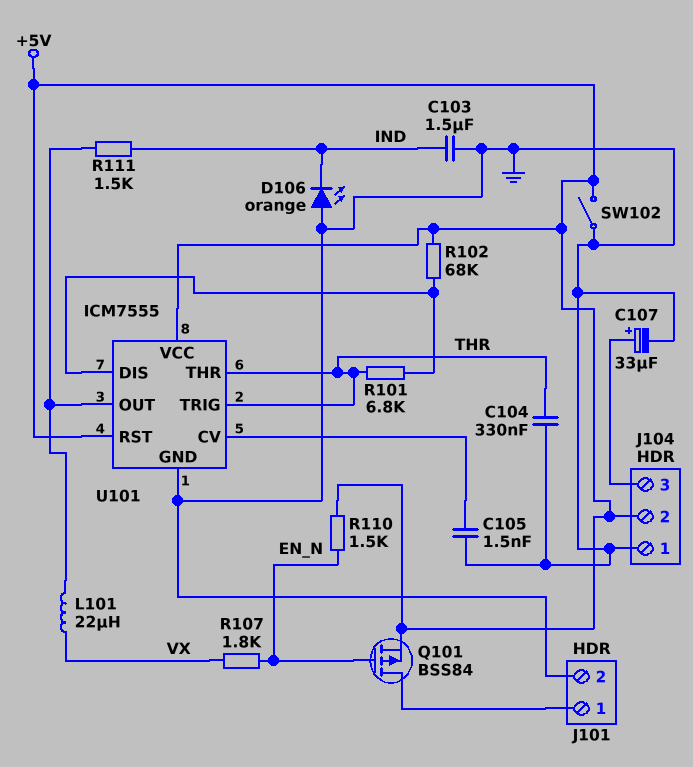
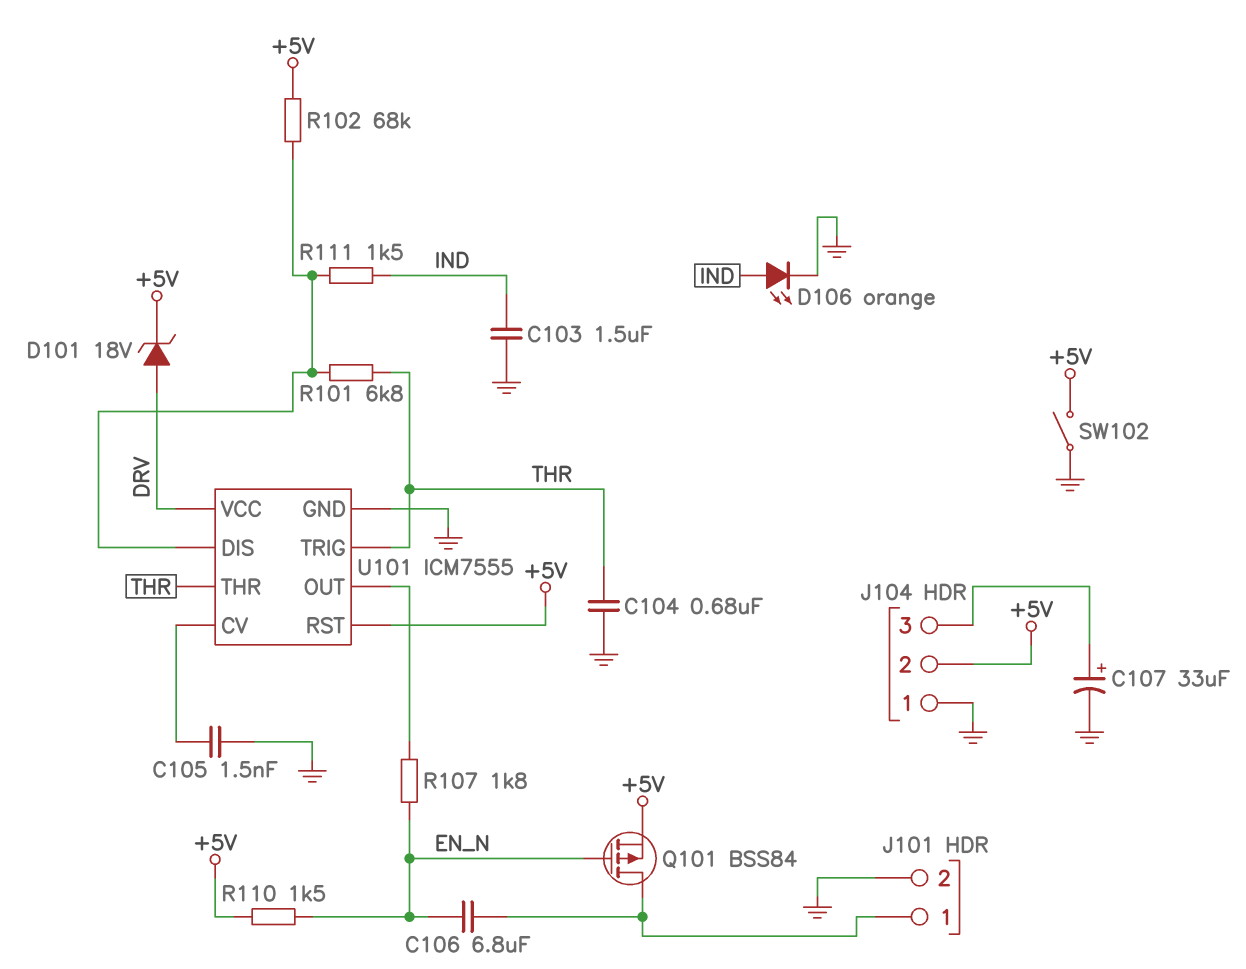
C104: 330nF (GND, THR) -> 680nF (GND, THR)
C106: none -> 6.8uF (EN_N, J101/1)
D101: none -> zener 18V (A DRV, K +5V)
D106: LED orange (A GND, K IND) -> LED orange (A IND, K GND)
L101: 22uH (U101/OUT, VX) -> none
R107: 1.8k (EN_N, VX) -> 1.8k (EN_N, U101/OUT)
R111: 1.5k (IND, U101/OUT) -> 1.5k (IND, U101/DIS)
U101 pin VCC: +5V -> DRV

